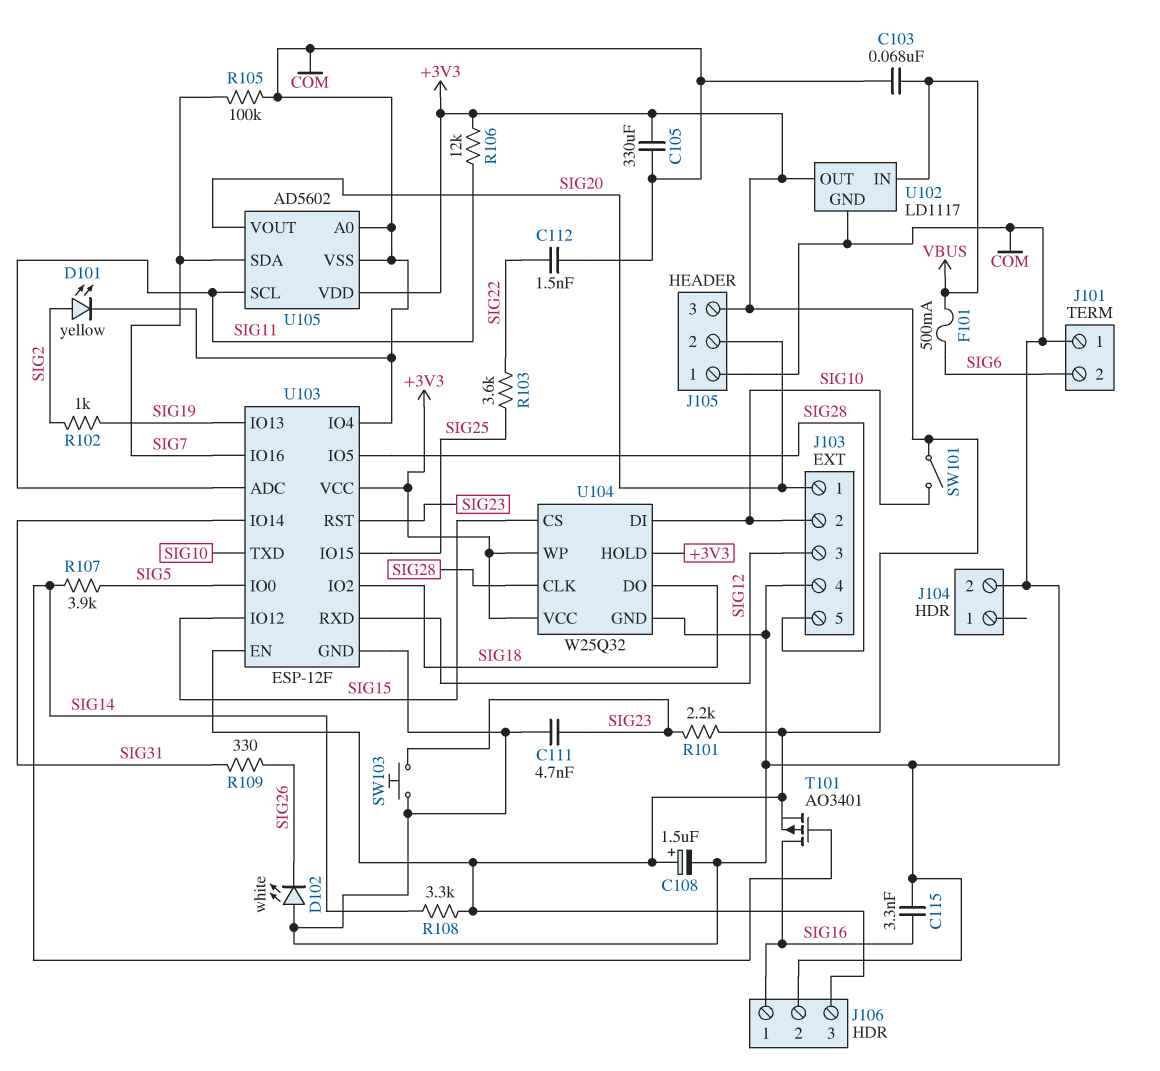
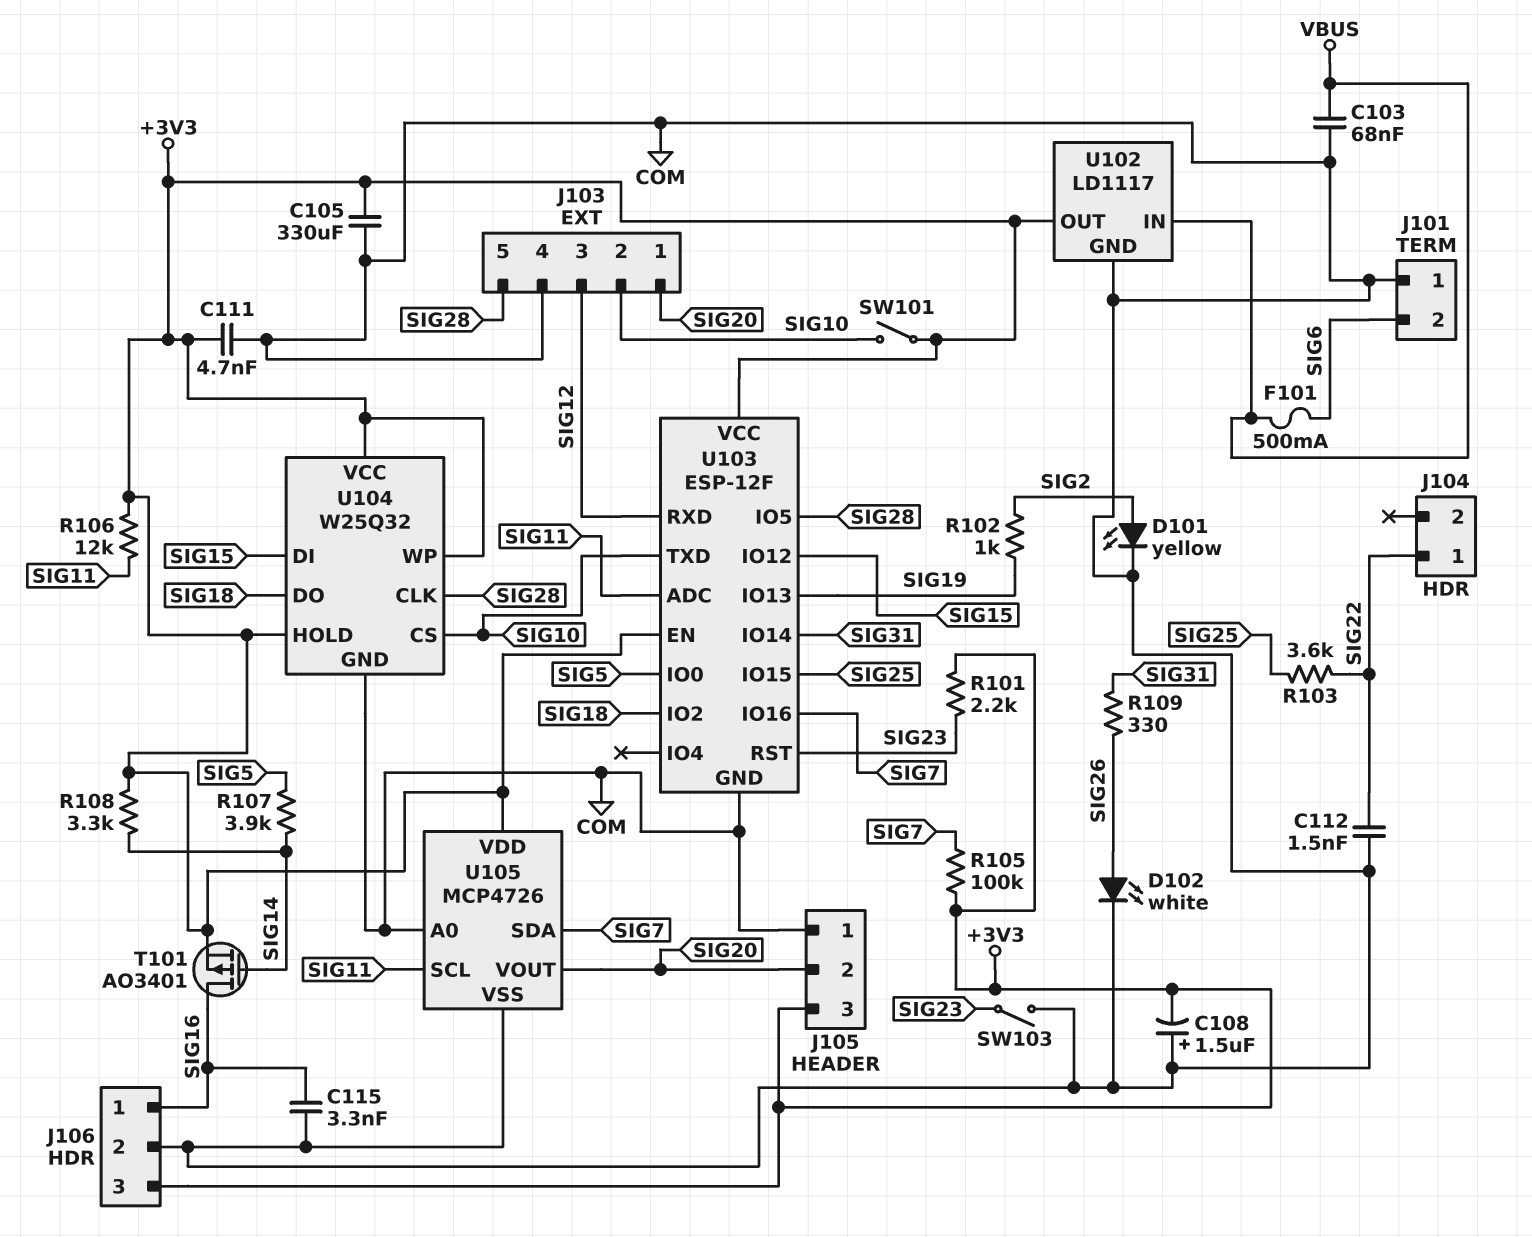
C108: 1.5uF (plus +3V3, minus COM) -> 1.5uF (plus COM, minus +3V3)
C111: 4.7nF (COM, SIG23) -> 4.7nF (+3V3, COM)
D102: LED white (A COM, K SIG26) -> LED white (A SIG26, K COM)
J104 pin 1: none -> SIG22
J104 pin 2: COM -> none
R105: 100k (COM, SIG7) -> 100k (+3V3, SIG7)
SW103: button (COM, SIG23) -> switch (COM, SIG23)
U103 pin IO4: COM -> none
U104 pin CS: SIG15 -> SIG10
U104 pin DI: SIG10 -> SIG15
U105: AD5602 -> MCP4726

